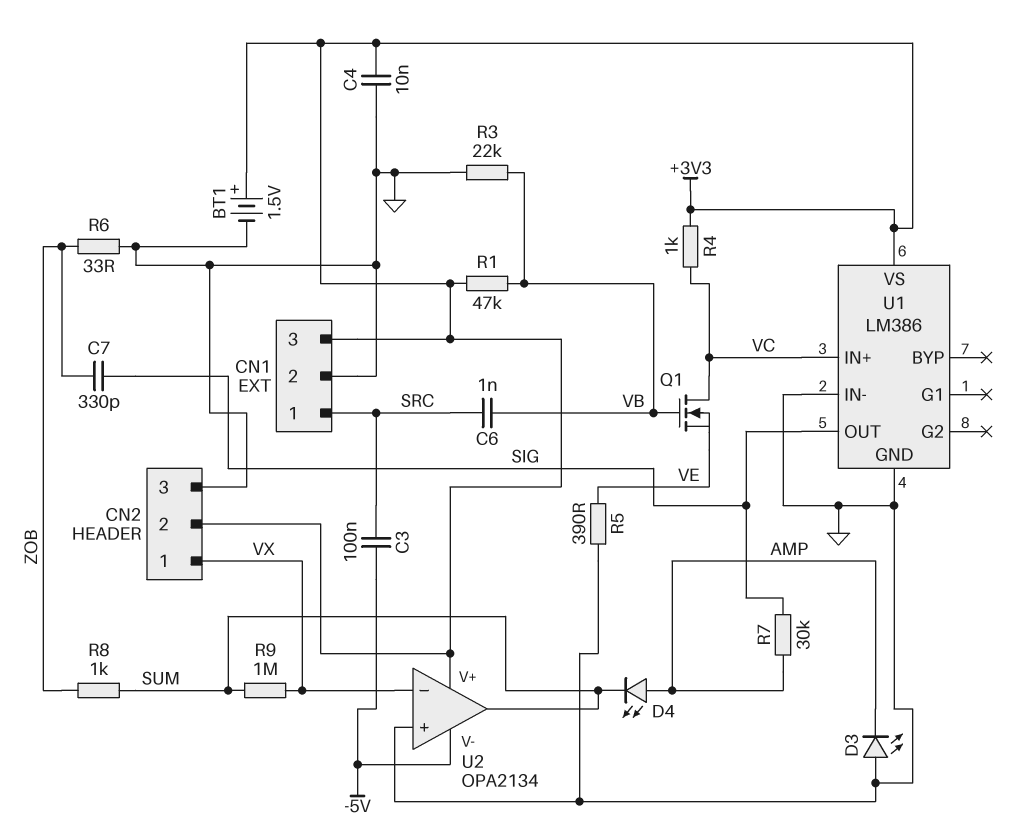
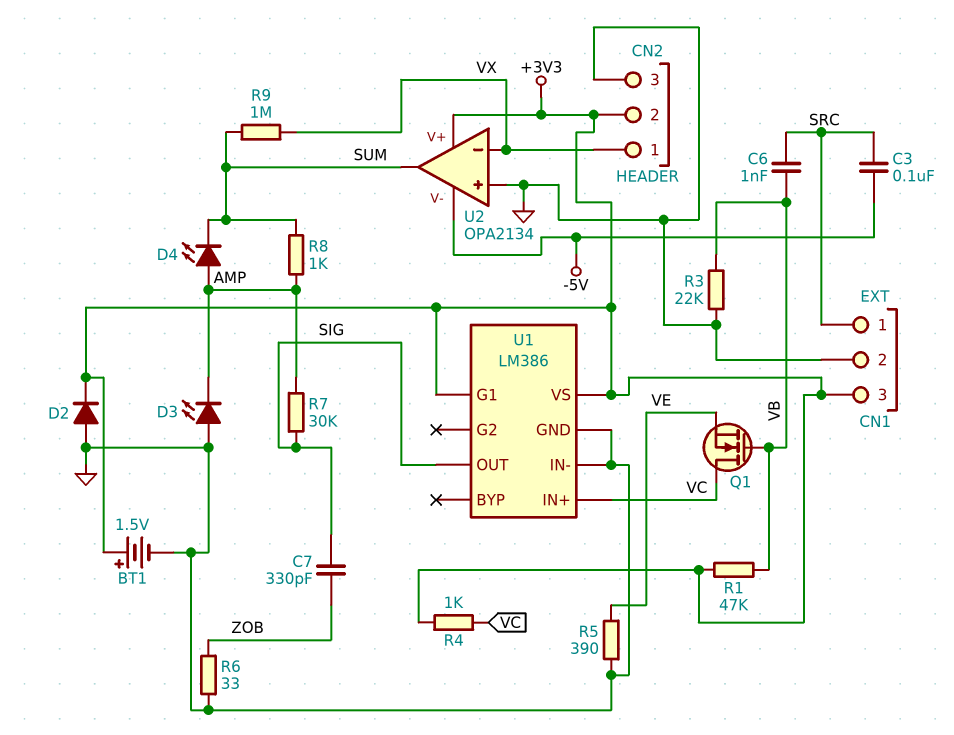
C4: 10nF (+3V3, GND) -> none
D2: none -> diode (A GND, K +3V3)
R8: 1k (SUM, ZOB) -> 1k (AMP, SUM)
U1 pin G1: none -> +3V3

